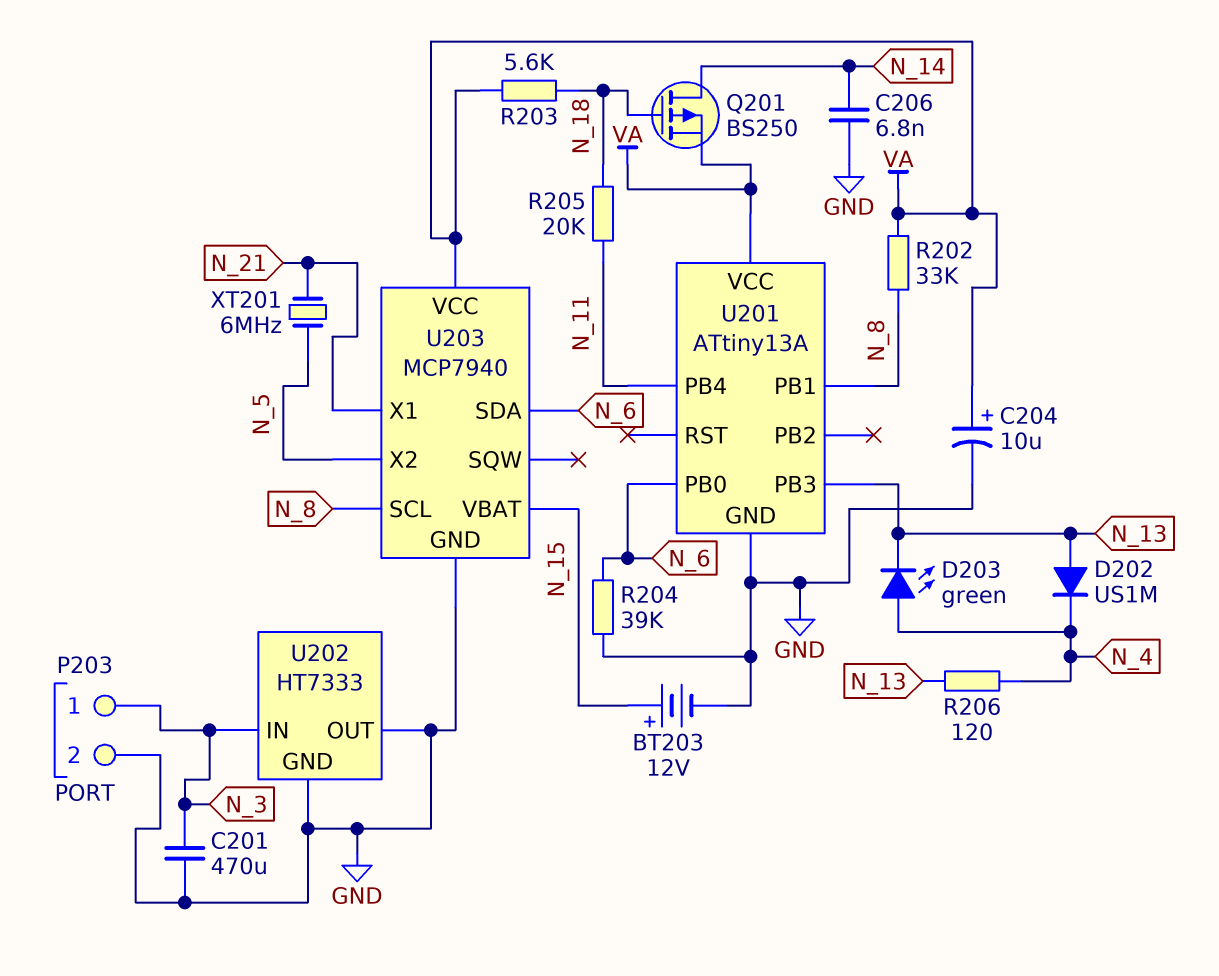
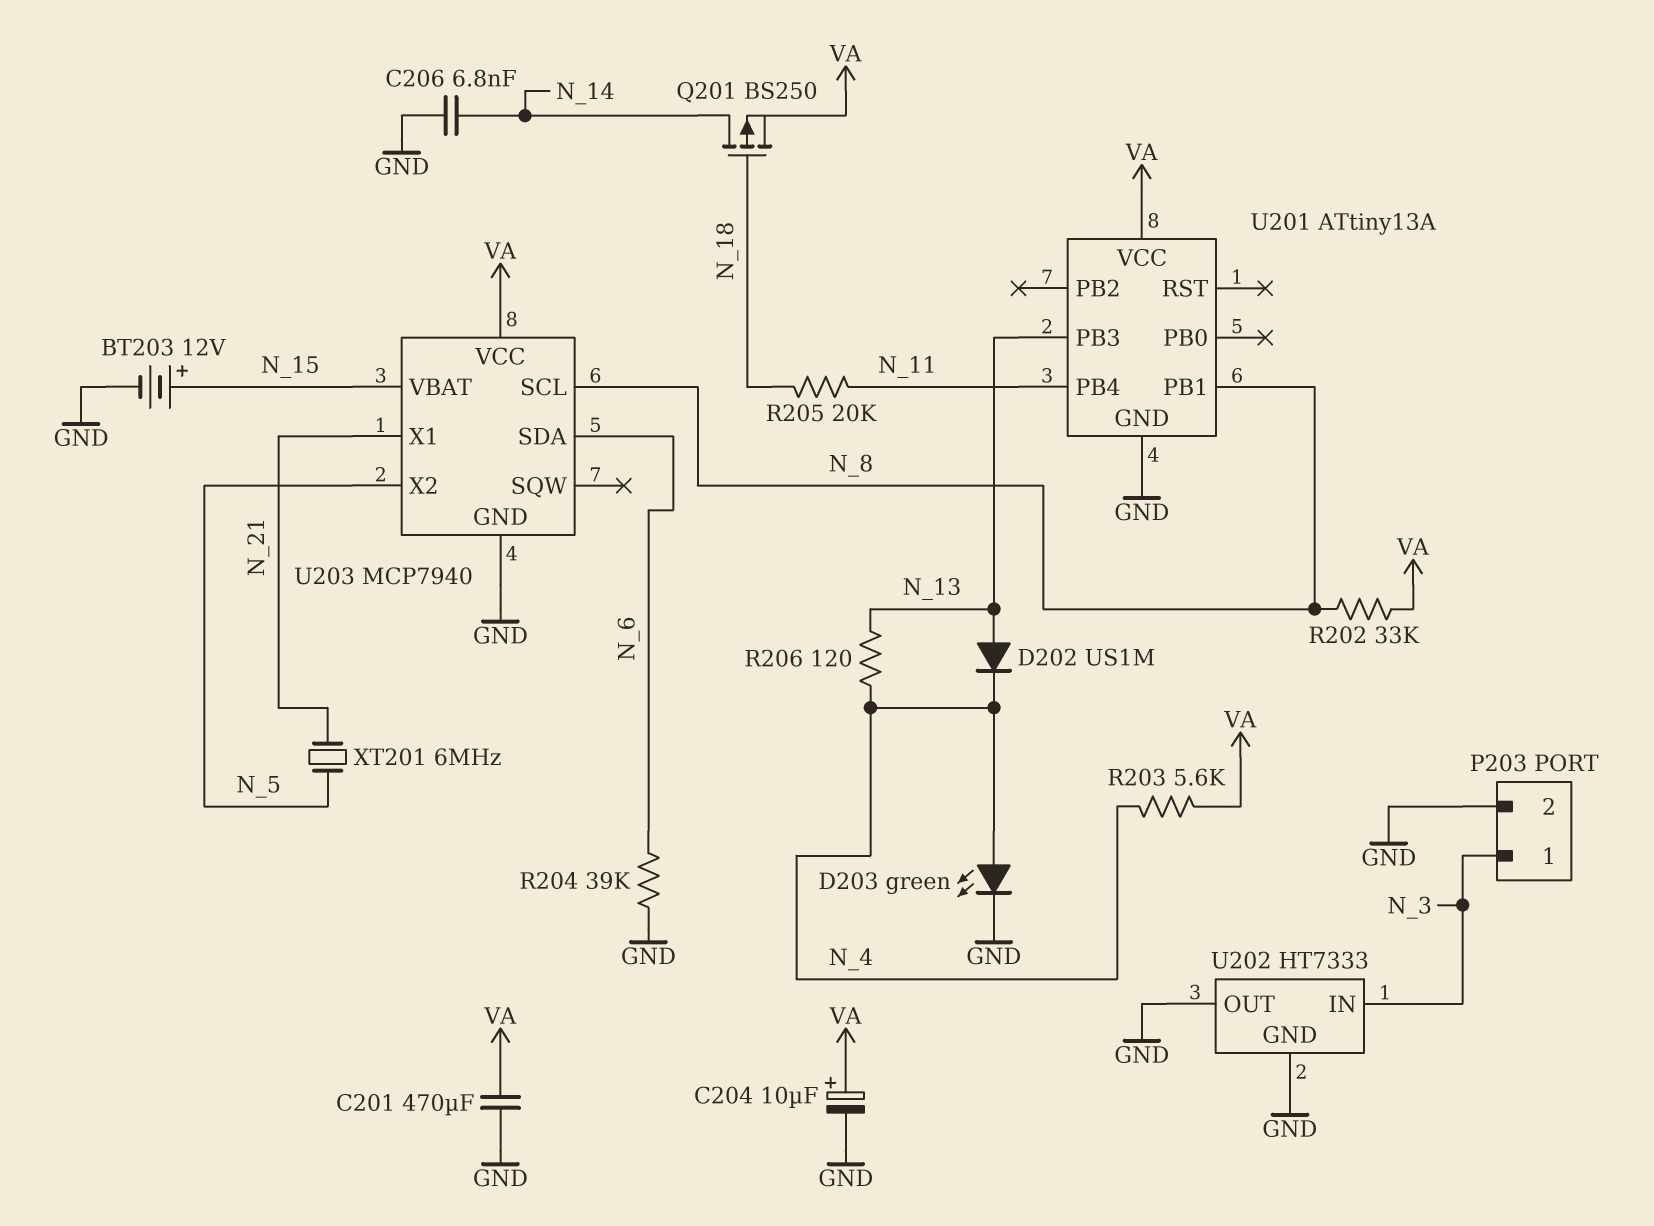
C201: 470uF (GND, N_3) -> 470uF (GND, VA)
D203: LED green (A N_4, K N_13) -> LED green (A N_4, K GND)
R203: 5.6k (N_18, VA) -> 5.6k (N_4, VA)
U201 pin PB0: N_6 -> none

